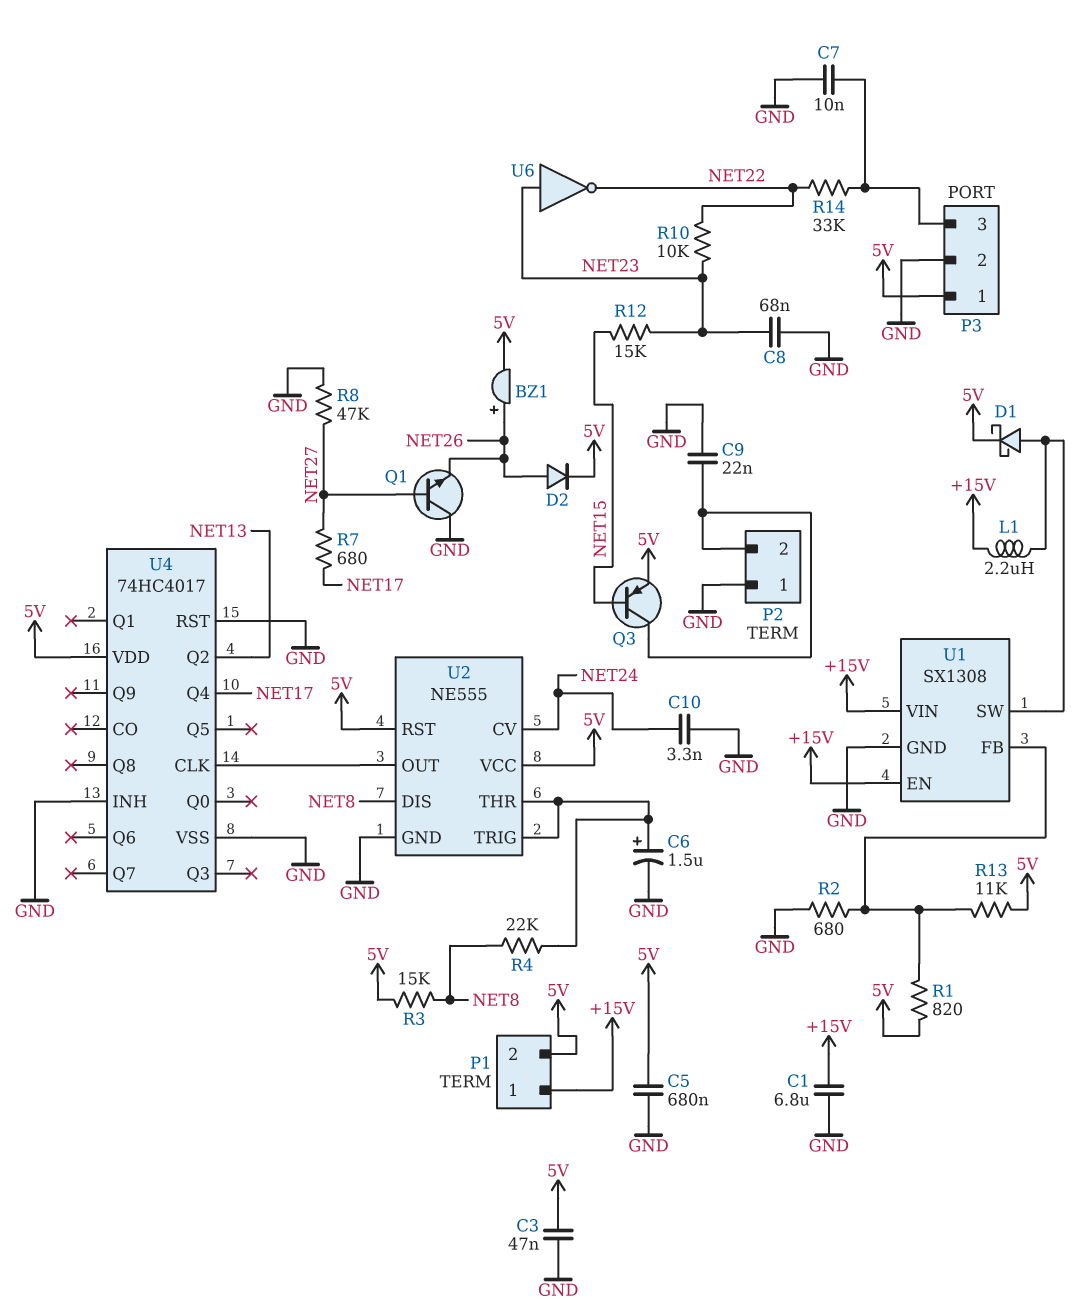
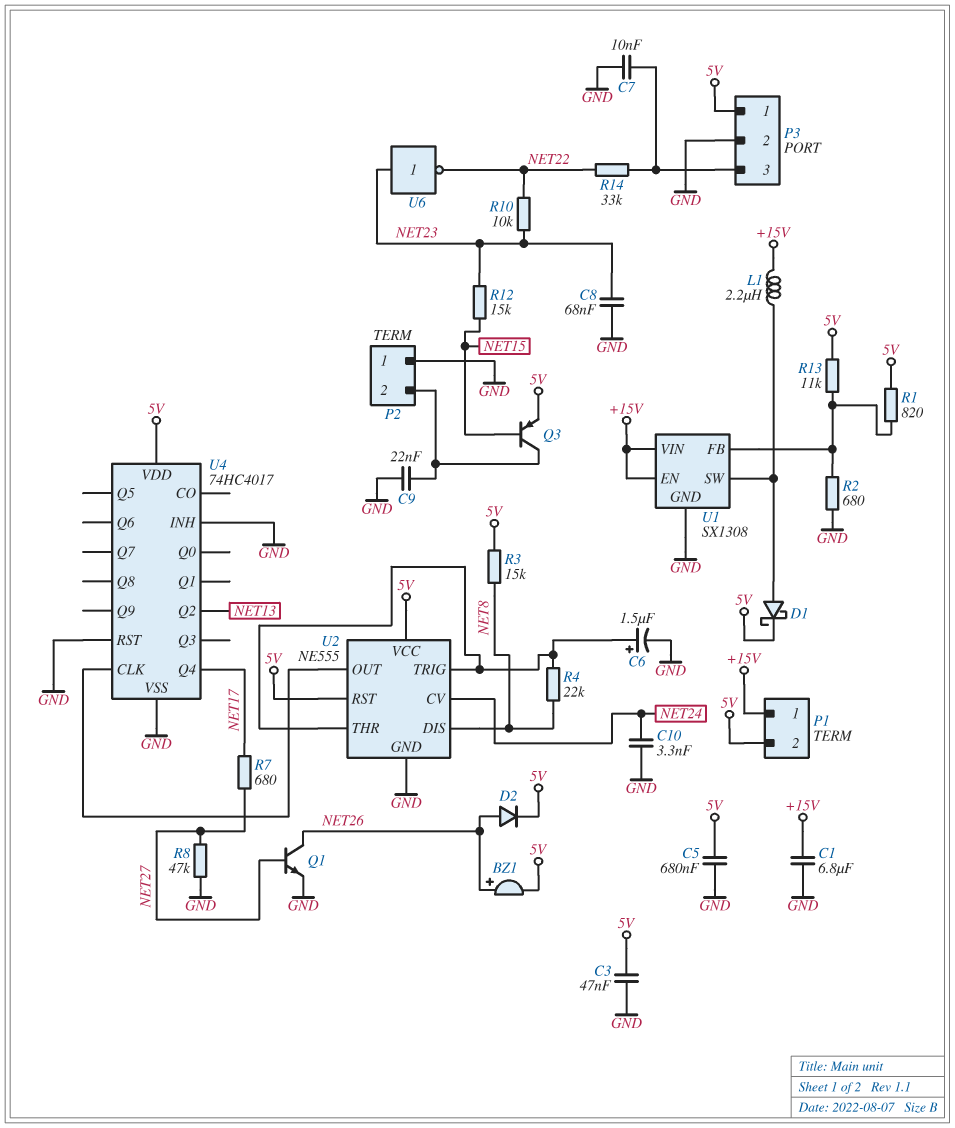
Q1: NPN (B NET27, C GND, E NET26) -> NPN (B NET27, C NET26, E GND)

